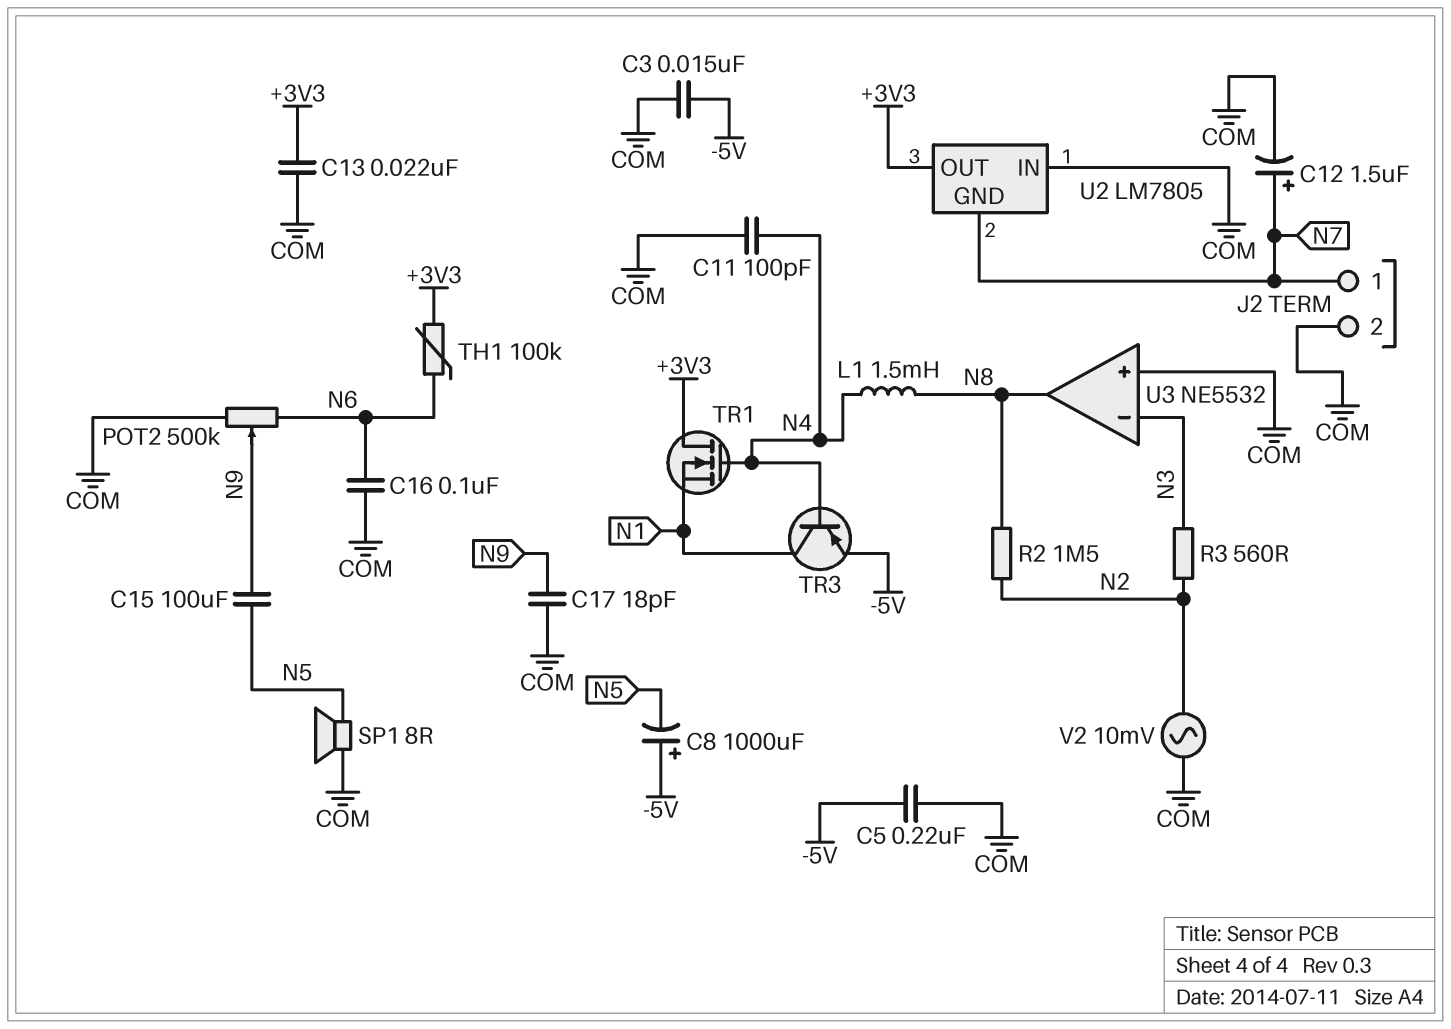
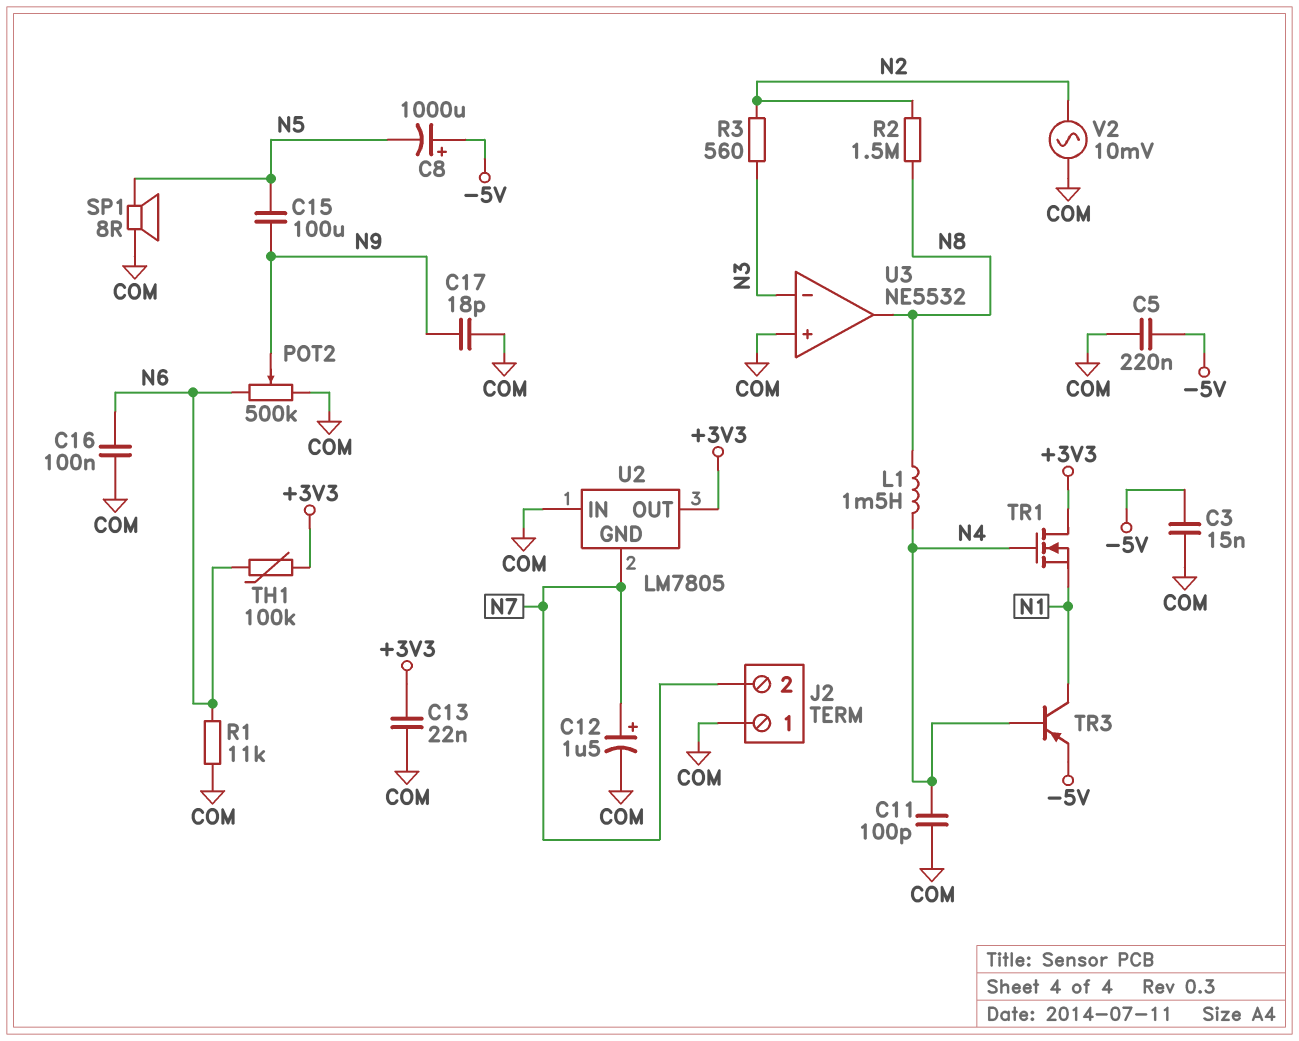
J2 pin 1: N7 -> COM
J2 pin 2: COM -> N7
R1: none -> 11k (COM, N6)

